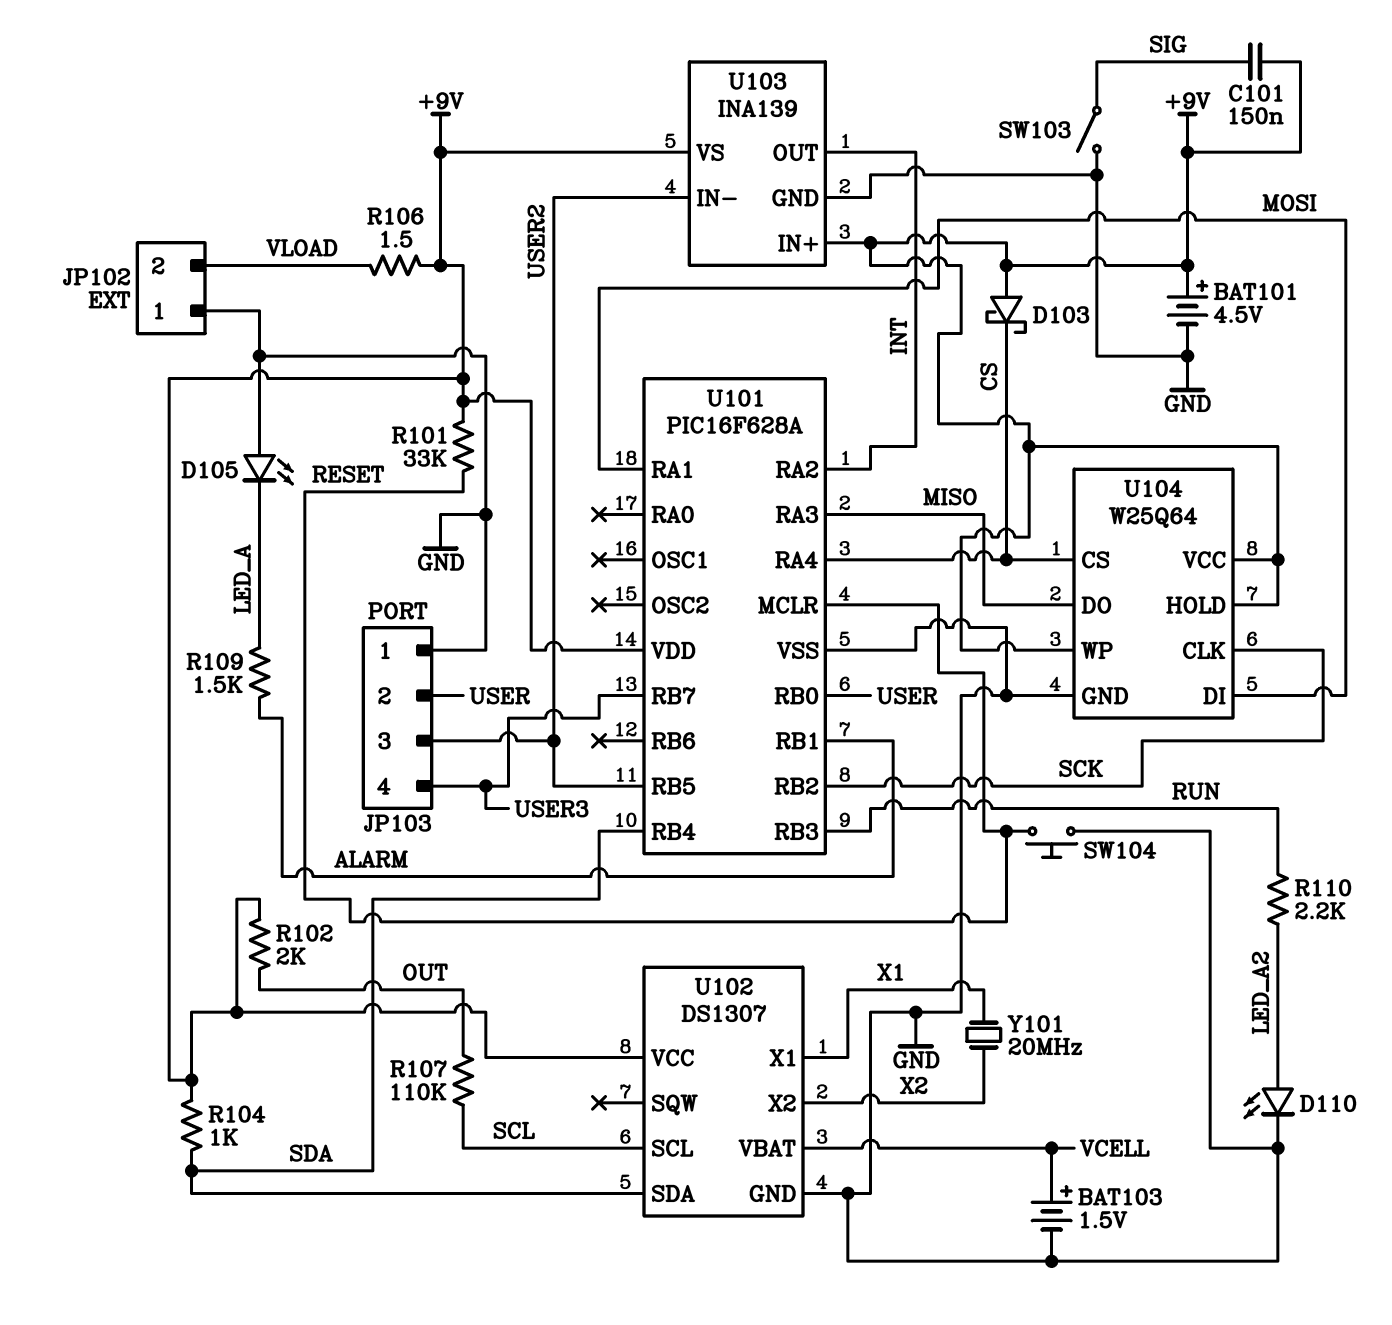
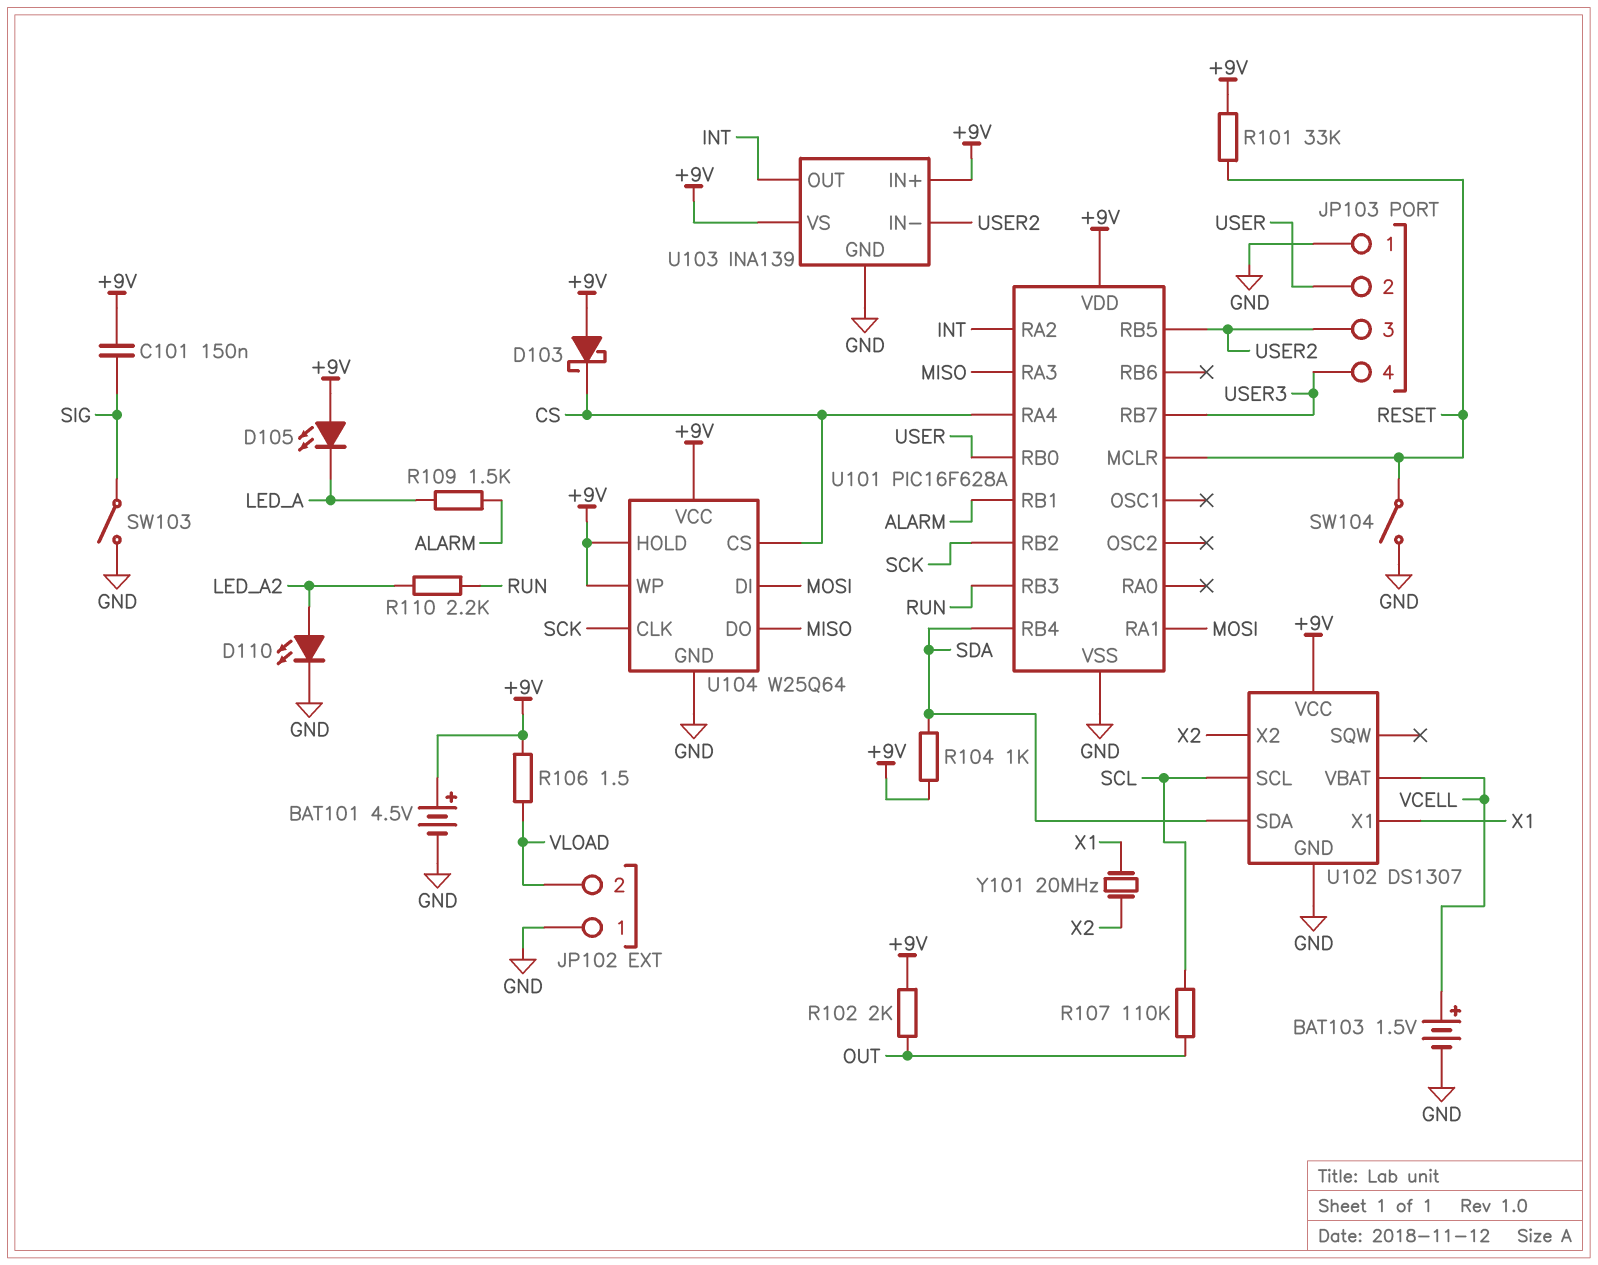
D105: LED (A GND, K LED_A) -> LED (A +9V, K LED_A)
SW104: button (GND, RESET) -> switch (GND, RESET)

